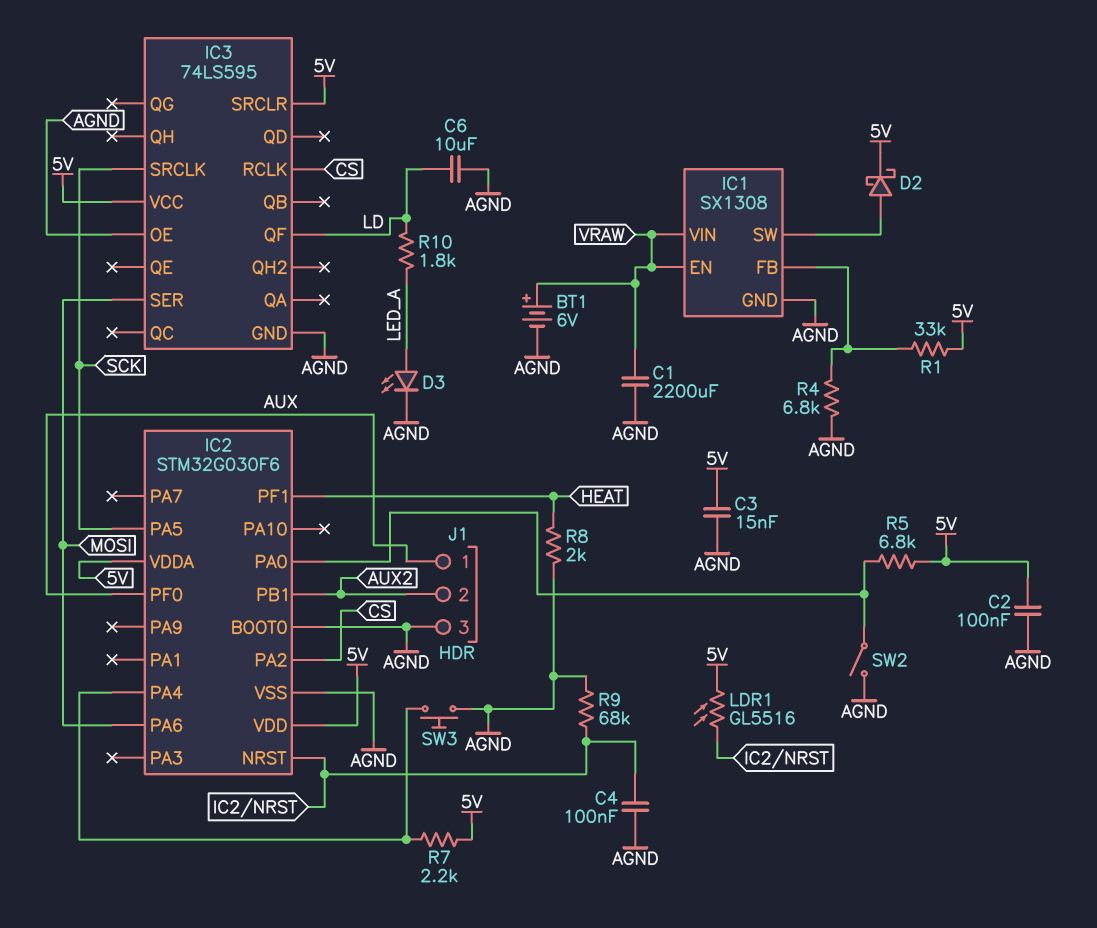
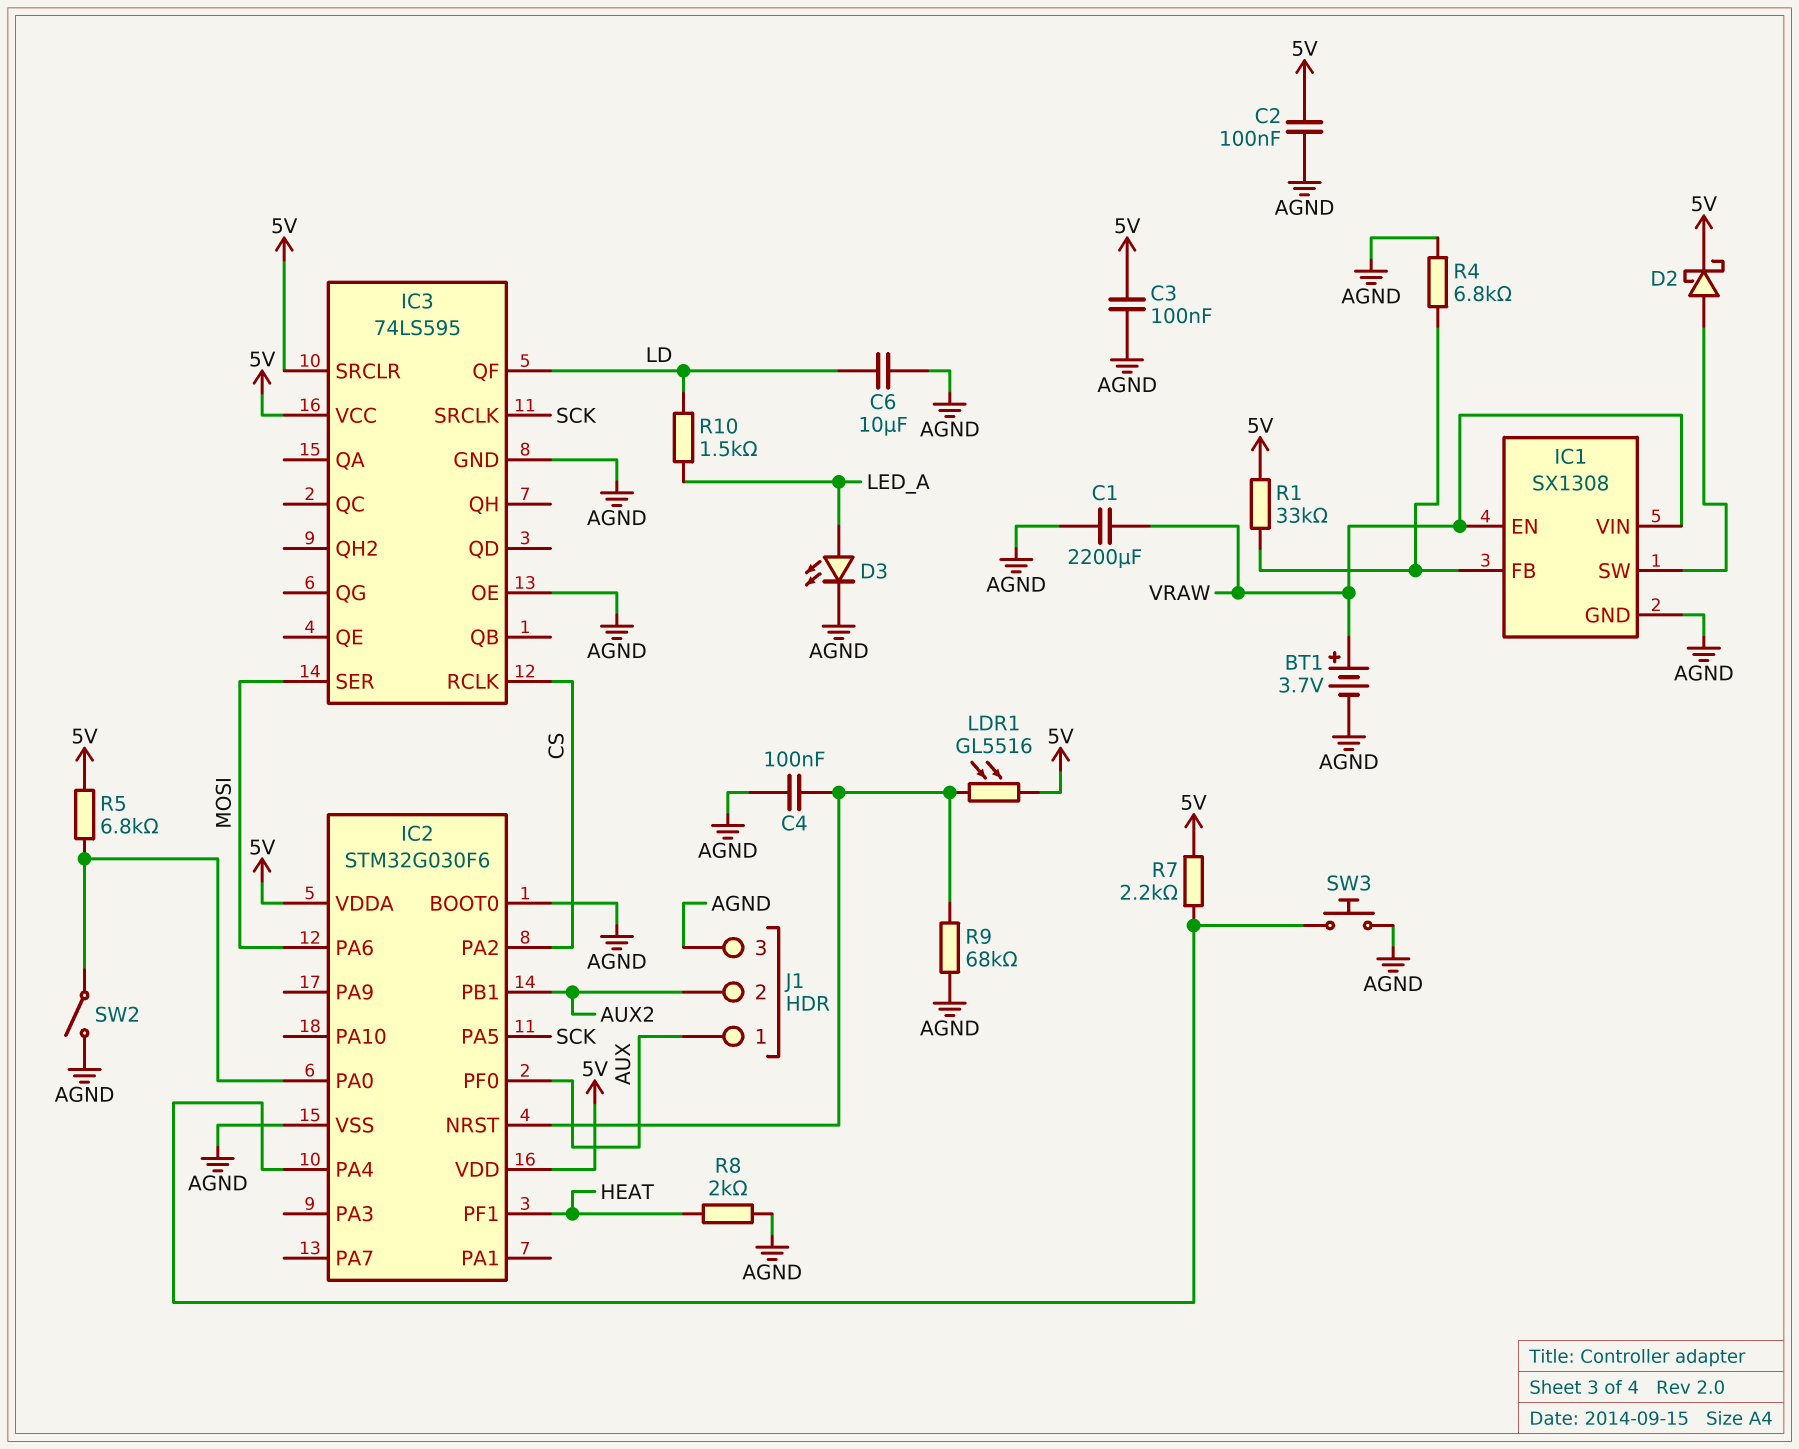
BT1: 6V (plus VRAW, minus AGND) -> 3.7V (plus VRAW, minus AGND)
C3: 15nF (5V, AGND) -> 100nF (5V, AGND)
R10: 1.8k (LD, LED_A) -> 1.5k (LD, LED_A)

